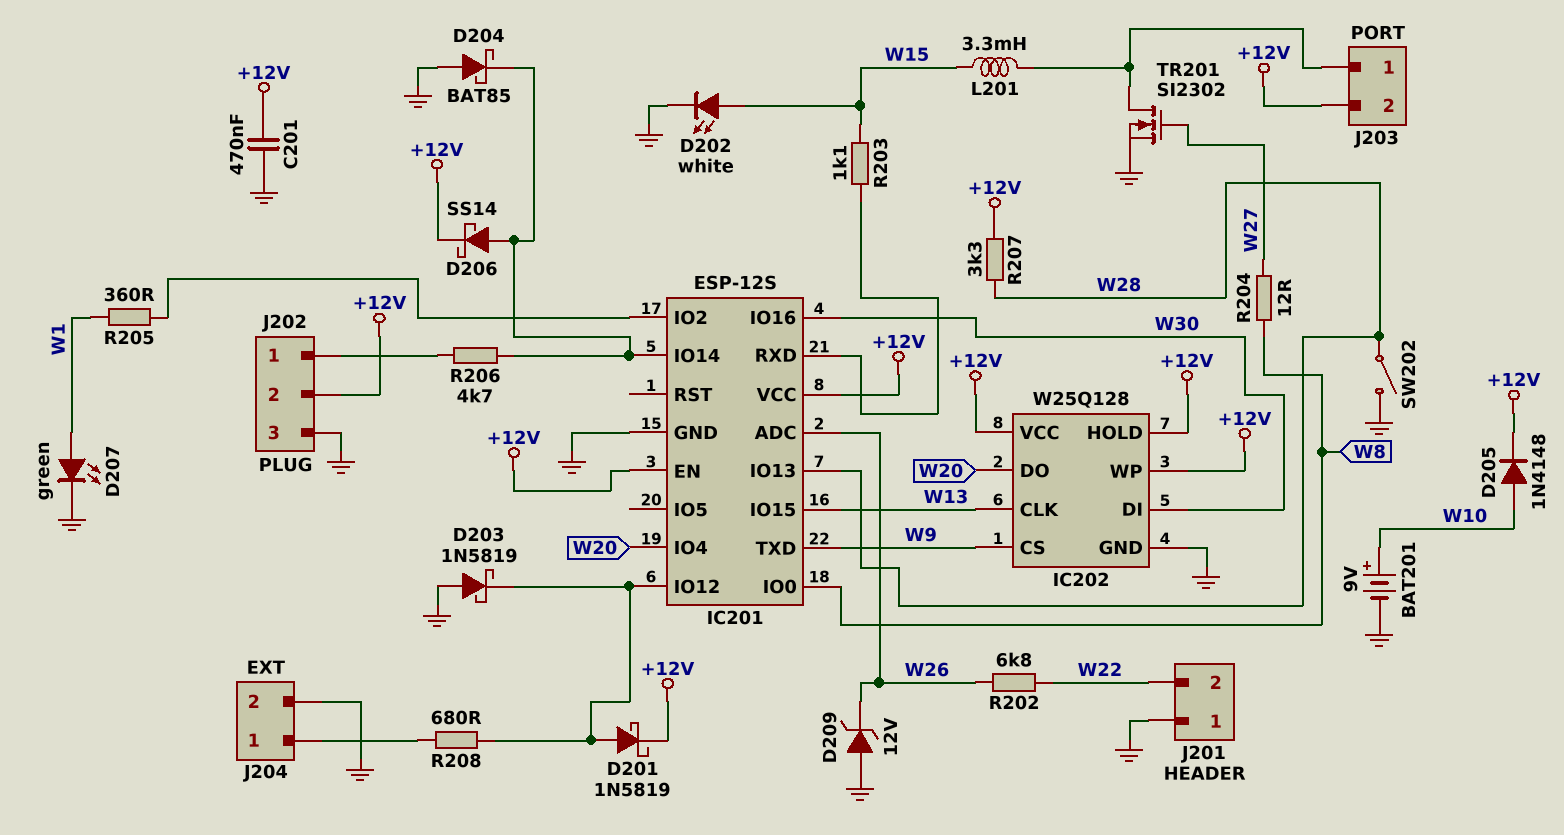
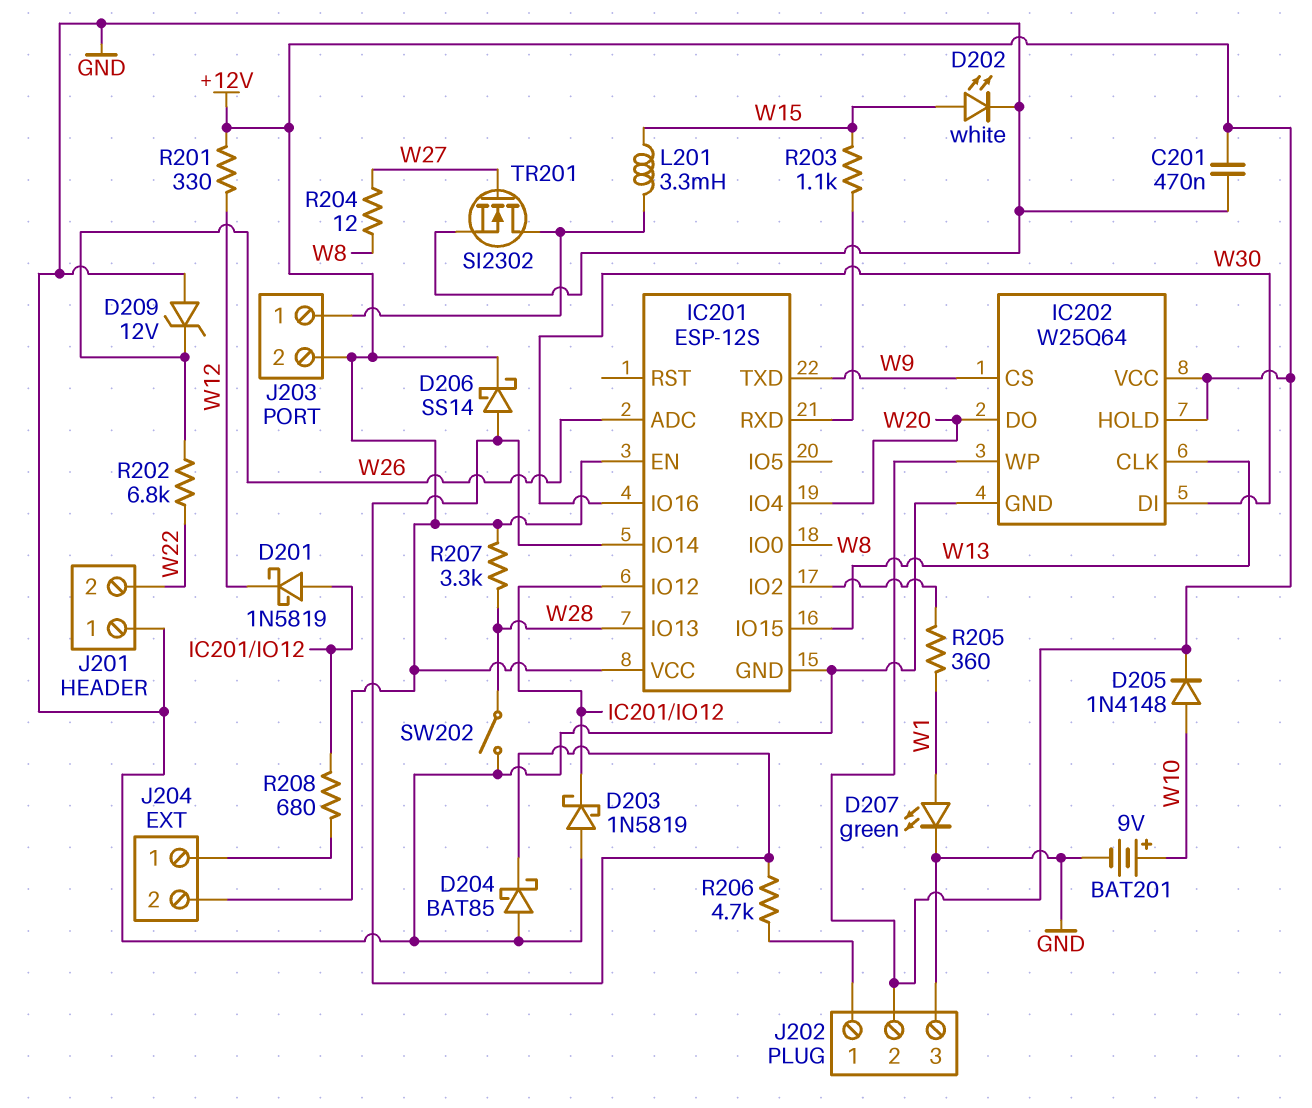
D201: schottky 1N5819 (A IC201/IO12, K +12V) -> schottky 1N5819 (A IC201/IO12, K W12)
IC202: W25Q128 -> W25Q64
J204 pin 2: GND -> +12V
R201: none -> 330 (+12V, W12)

